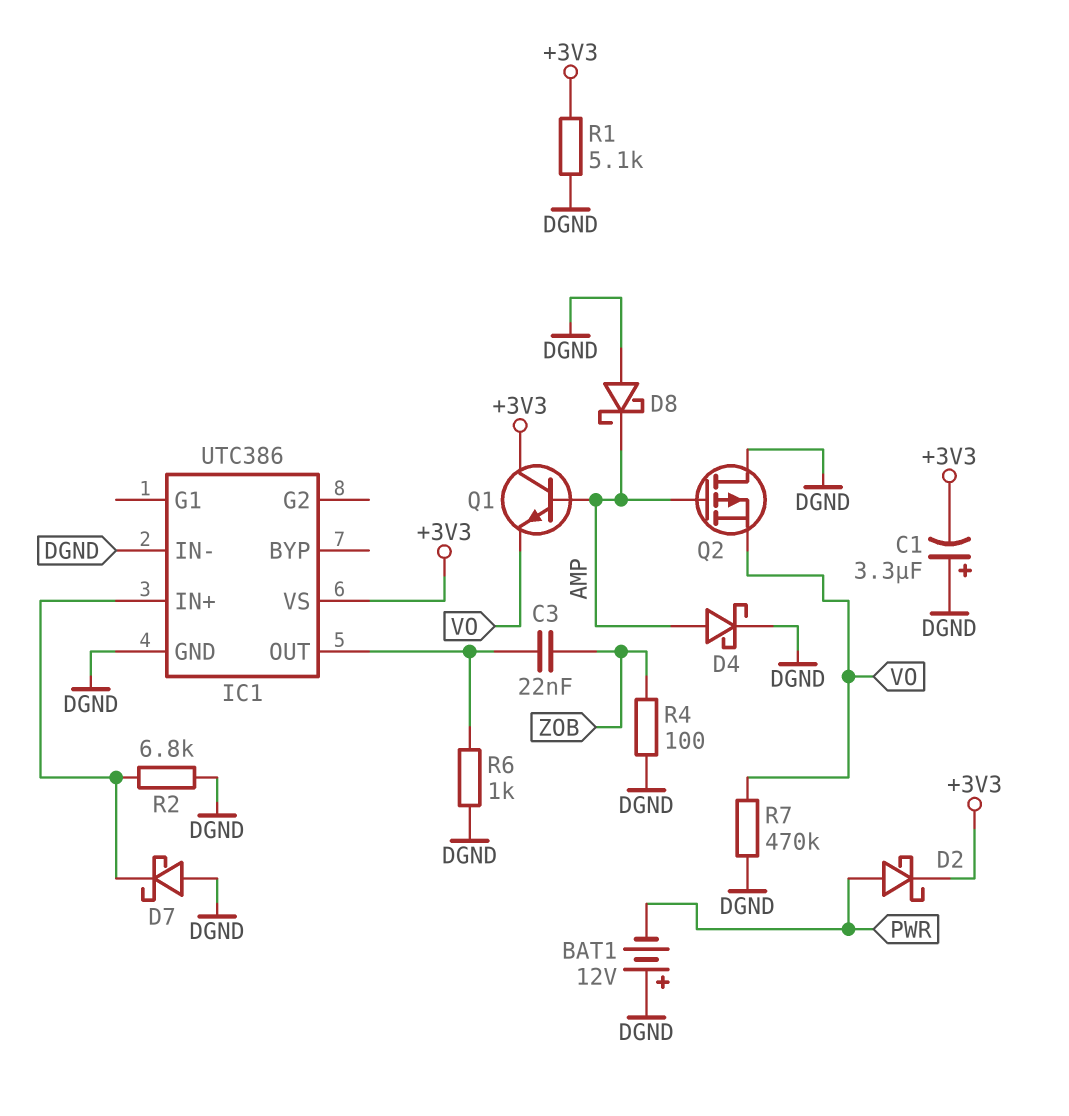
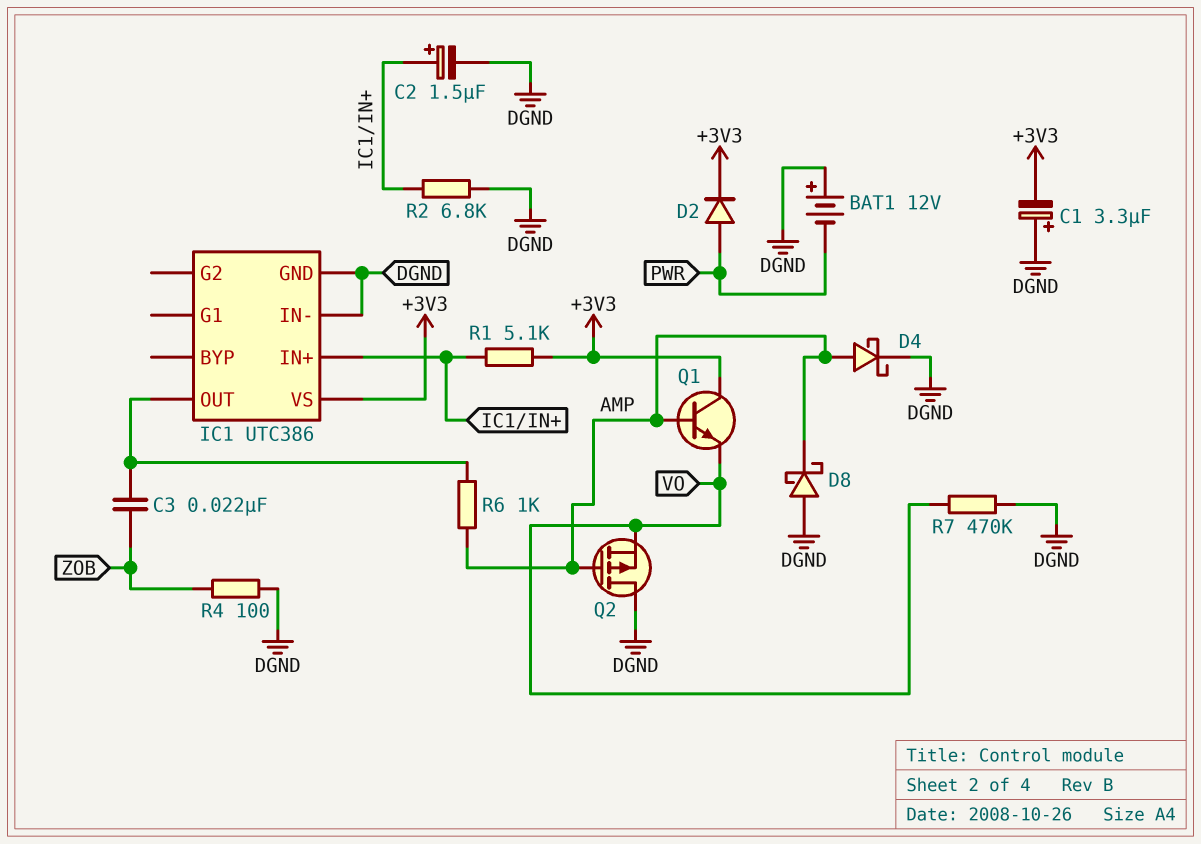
C2: none -> 1.5uF (plus IC1/IN+, minus DGND)
D2: schottky (A PWR, K +3V3) -> diode (A PWR, K +3V3)
D7: schottky (A DGND, K IC1/IN+) -> none
R1: 5.1k (+3V3, DGND) -> 5.1k (+3V3, IC1/IN+)
R6: 1k (DGND, IC1/OUT) -> 1k (AMP, IC1/OUT)

